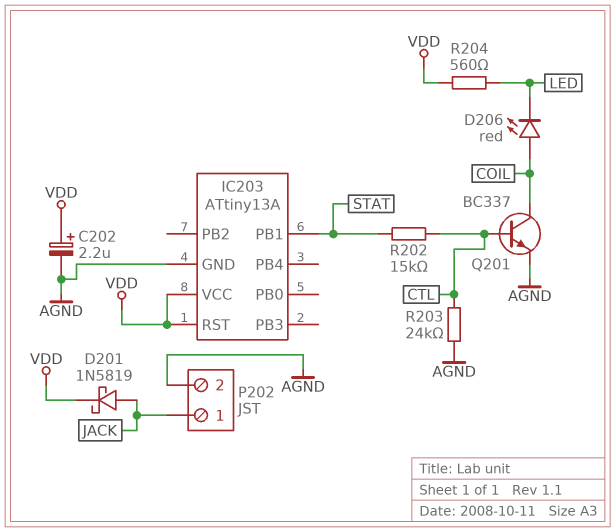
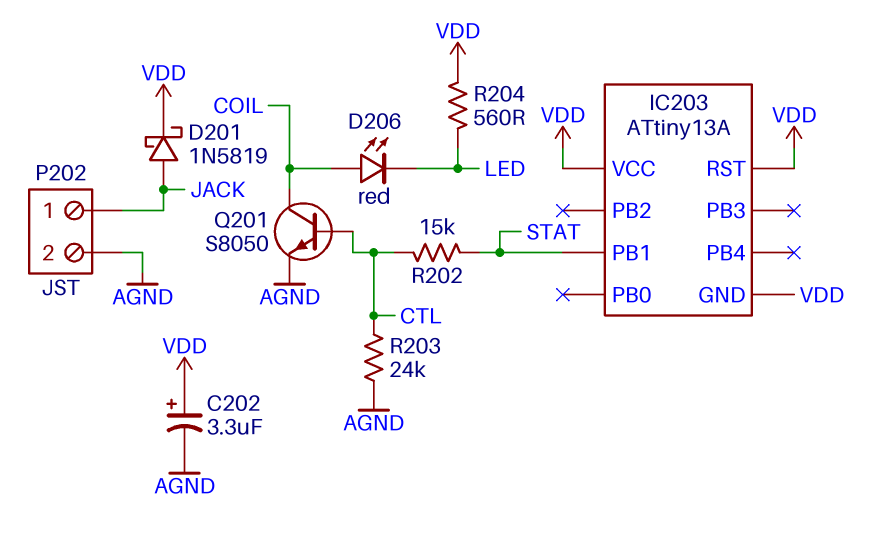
C202: 2.2uF (plus VDD, minus AGND) -> 3.3uF (plus VDD, minus AGND)
IC203 pin GND: AGND -> VDD
Q201: NPN BC337 (B CTL, C COIL, E AGND) -> NPN S8050 (B CTL, C COIL, E AGND)

